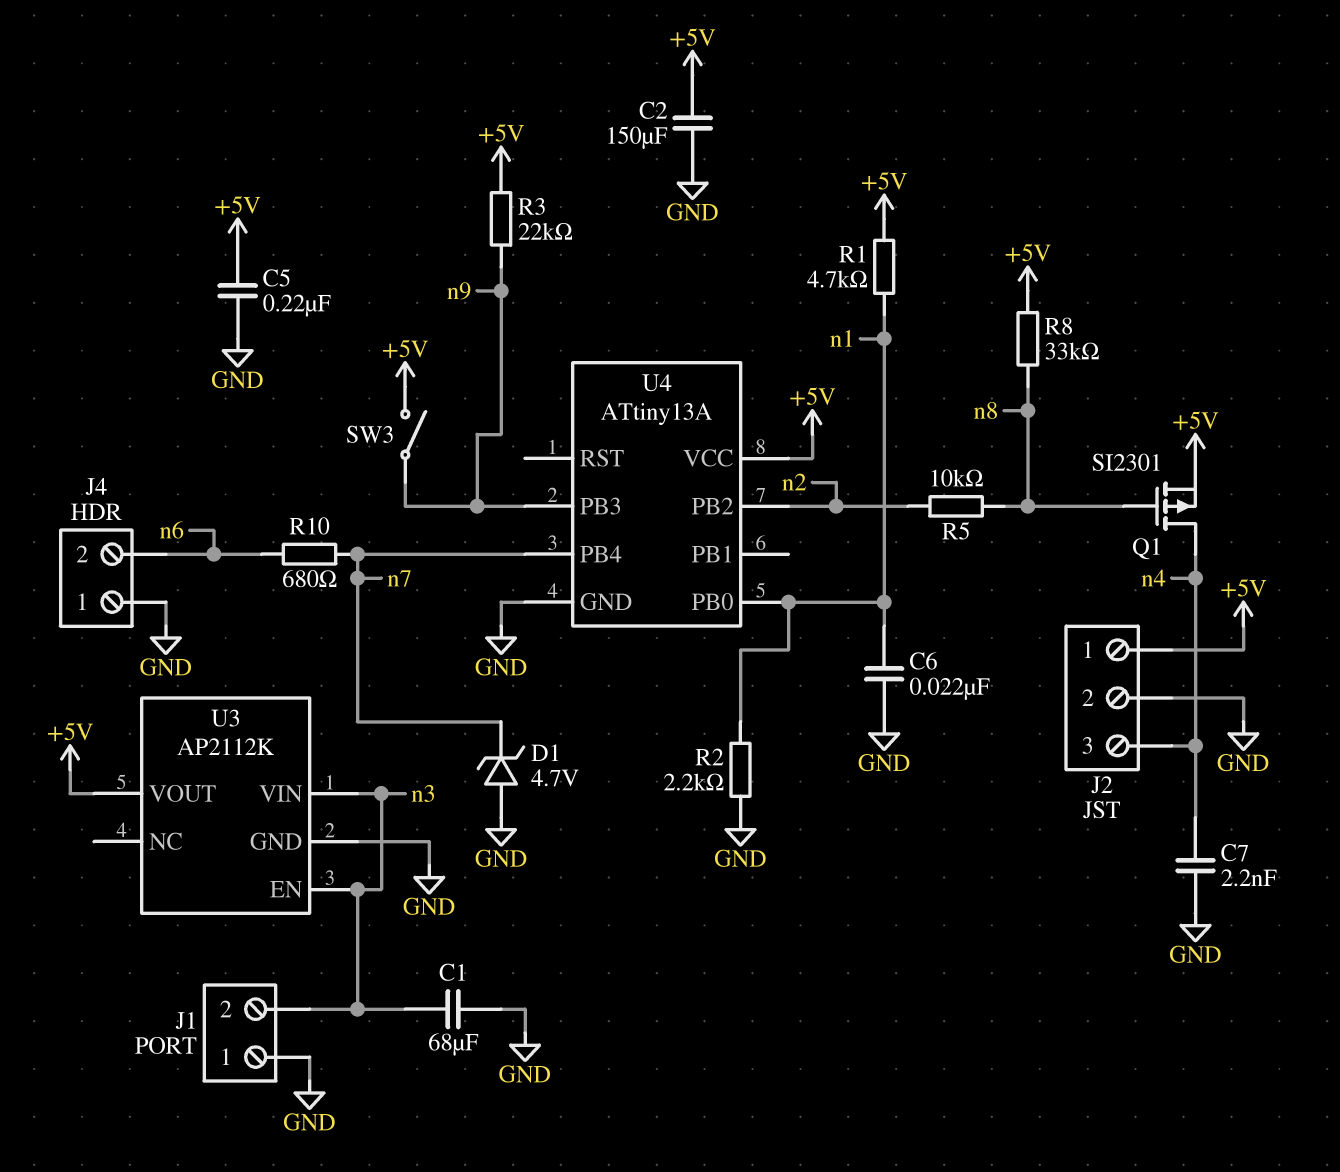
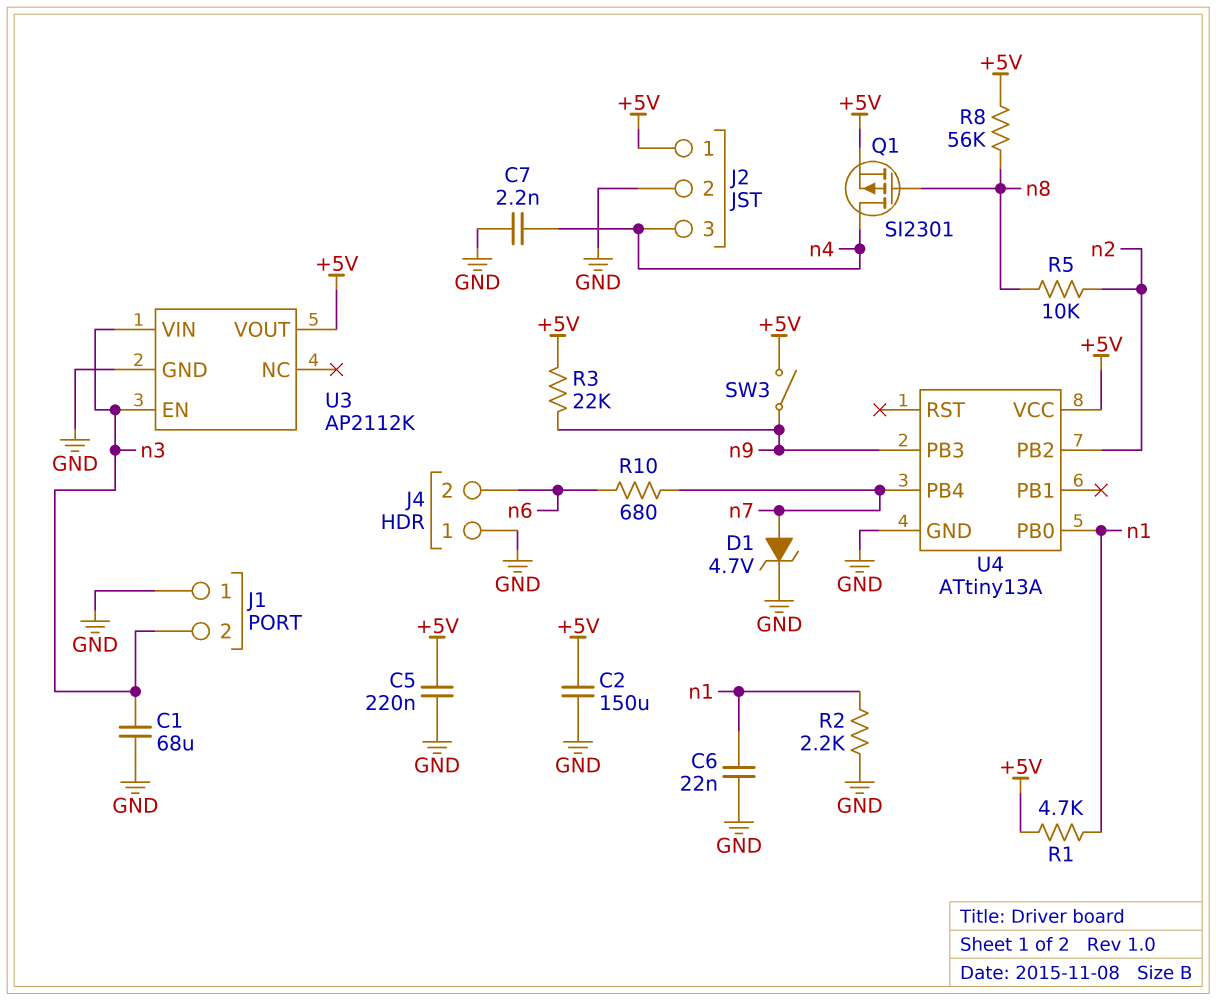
D1: zener 4.7V (A GND, K n7) -> zener 4.7V (A n7, K GND)
R8: 33k (+5V, n8) -> 56k (+5V, n8)

